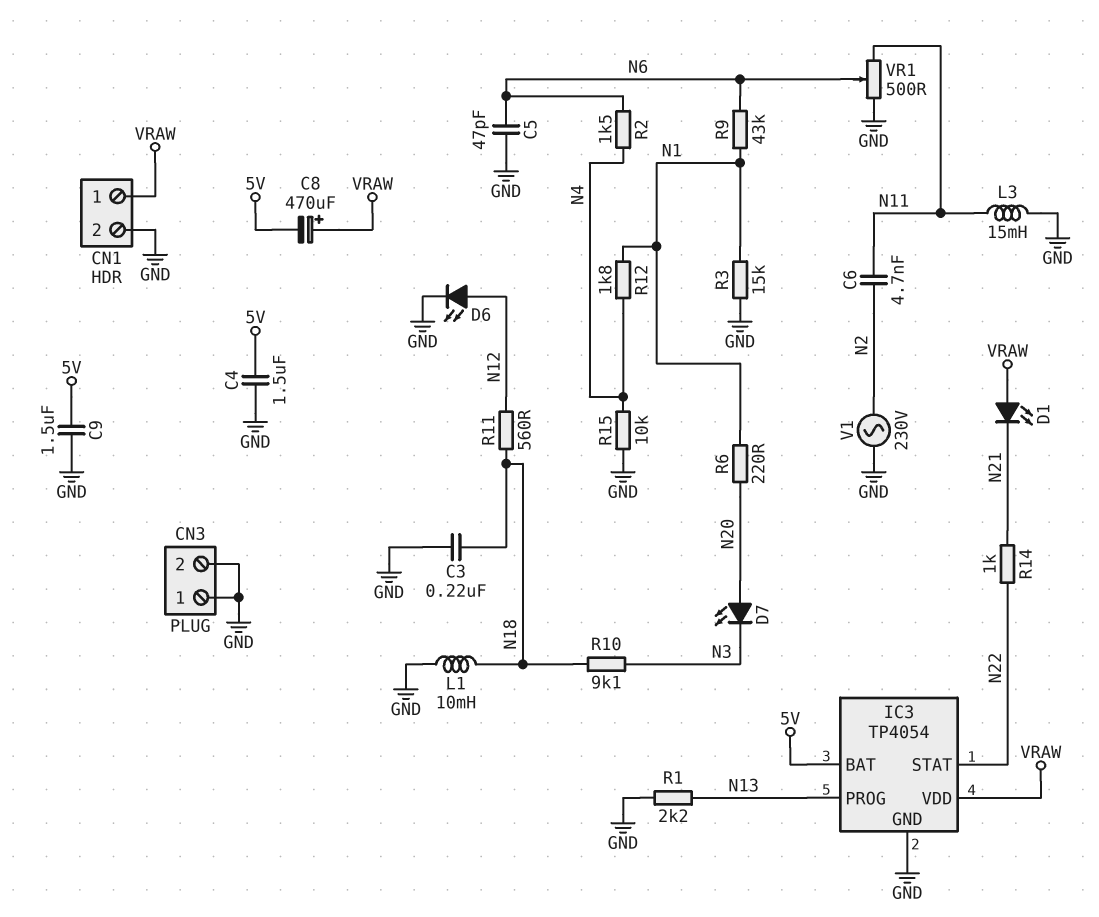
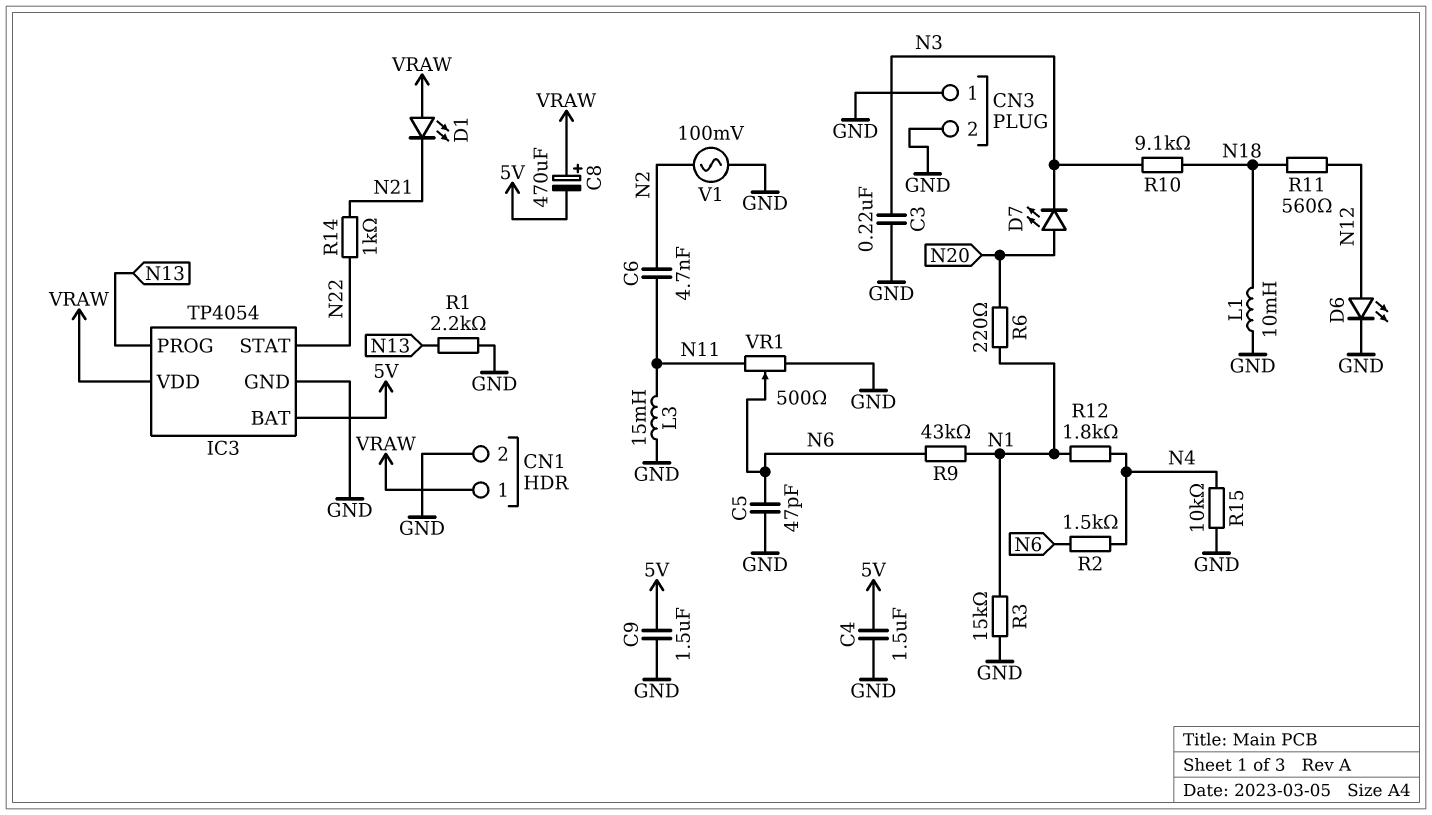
C3: 220nF (GND, N18) -> 220nF (GND, N3)
V1: AC 230V (GND, N2) -> AC 100mV (GND, N2)

